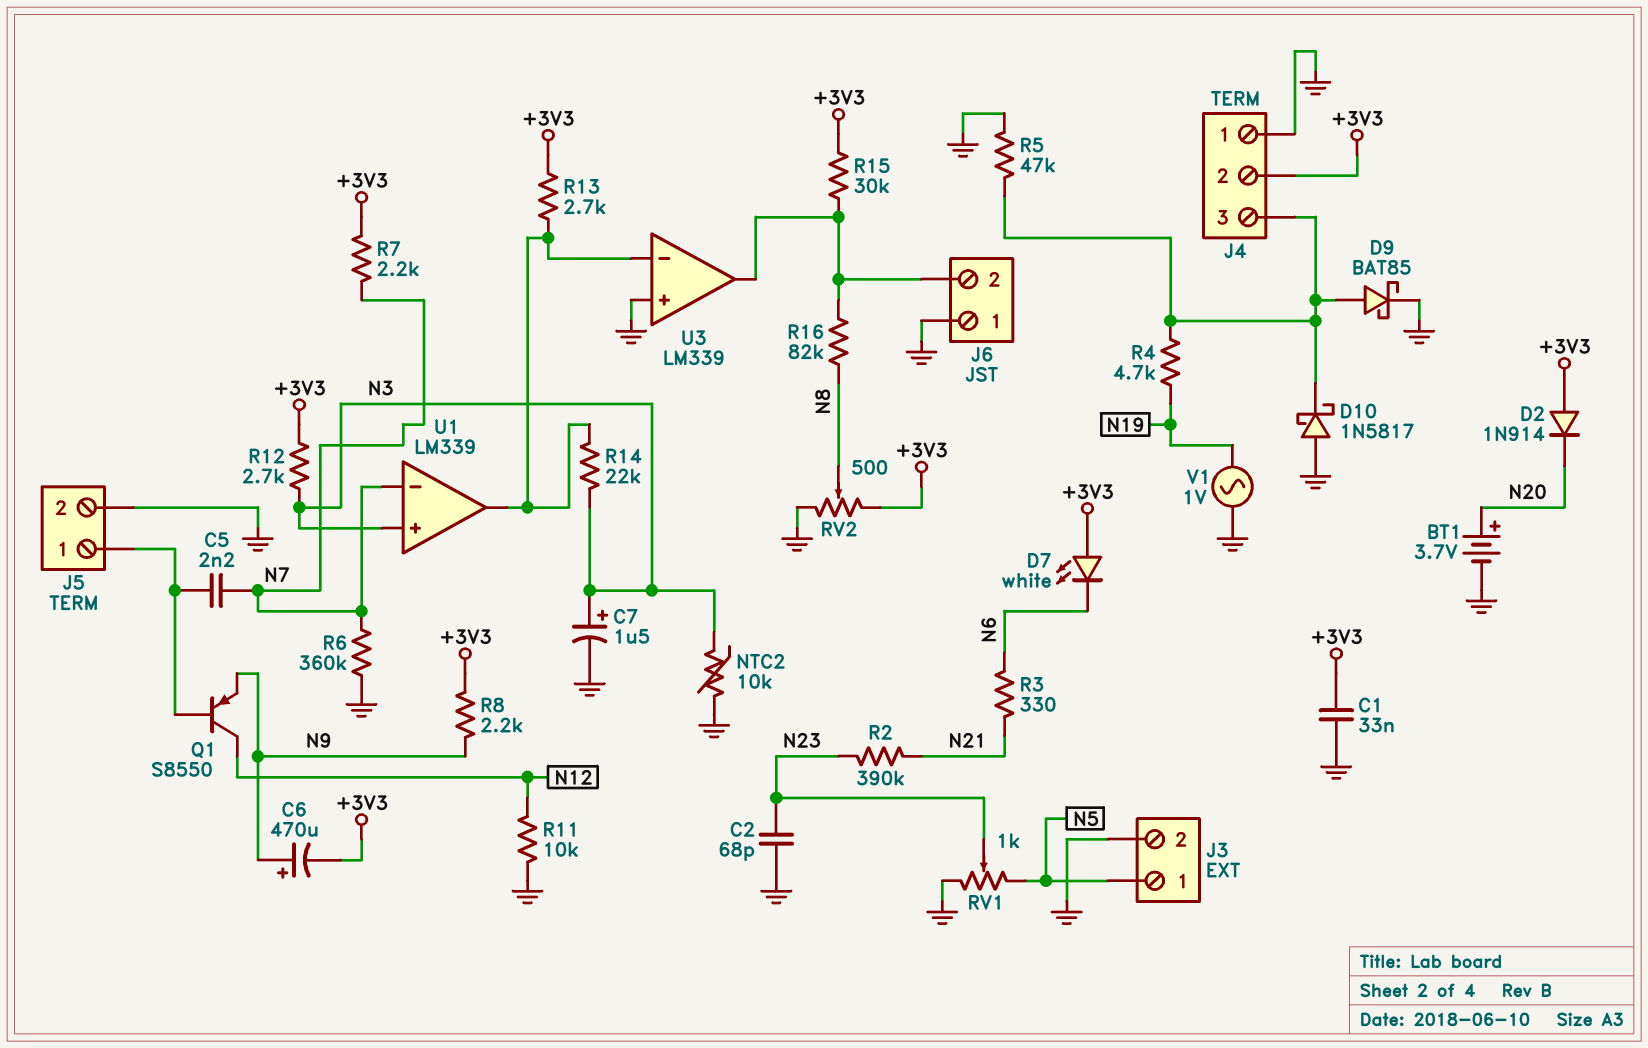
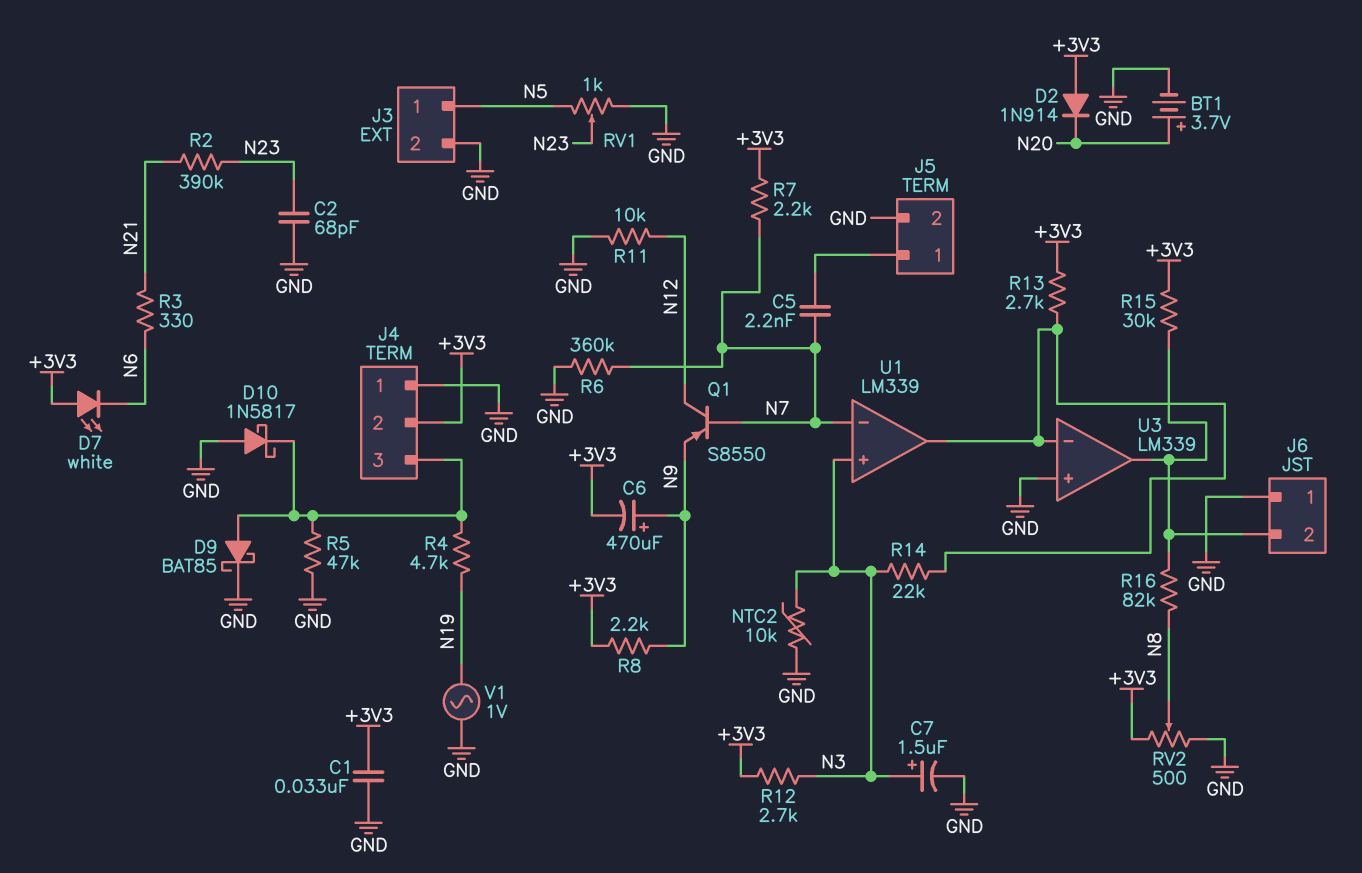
Q1: PNP S8550 (B J5/1, C N12, E N9) -> PNP S8550 (B N7, C N12, E N9)

